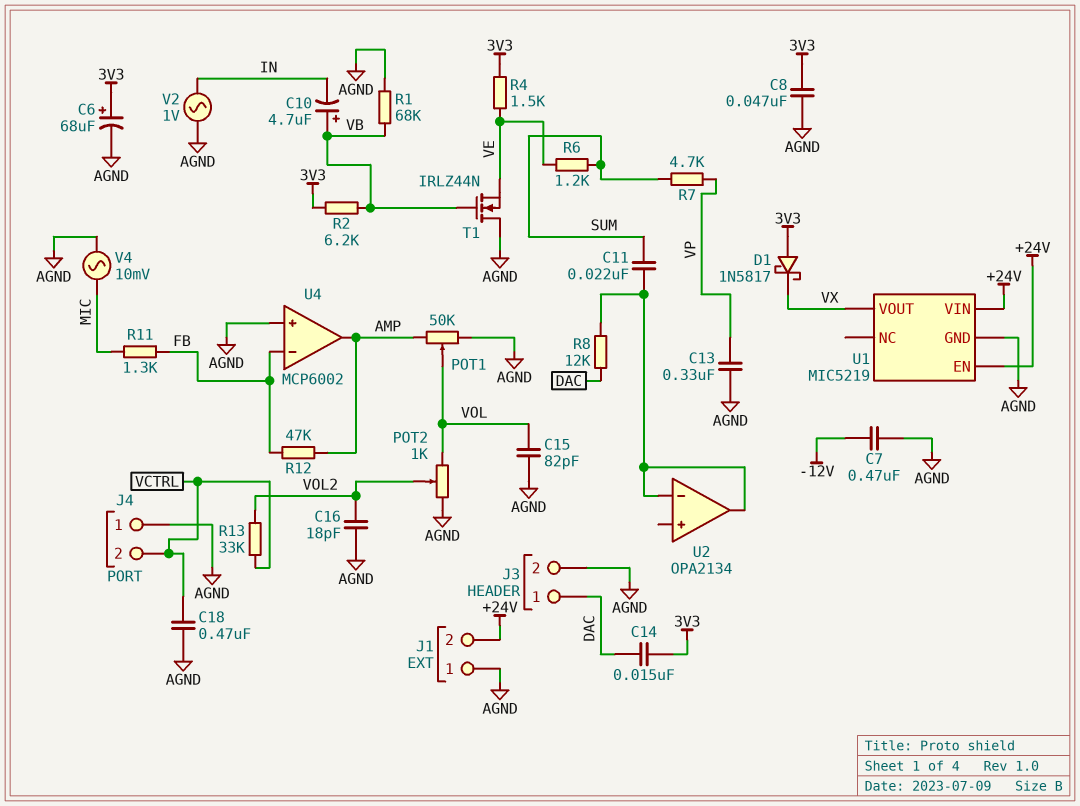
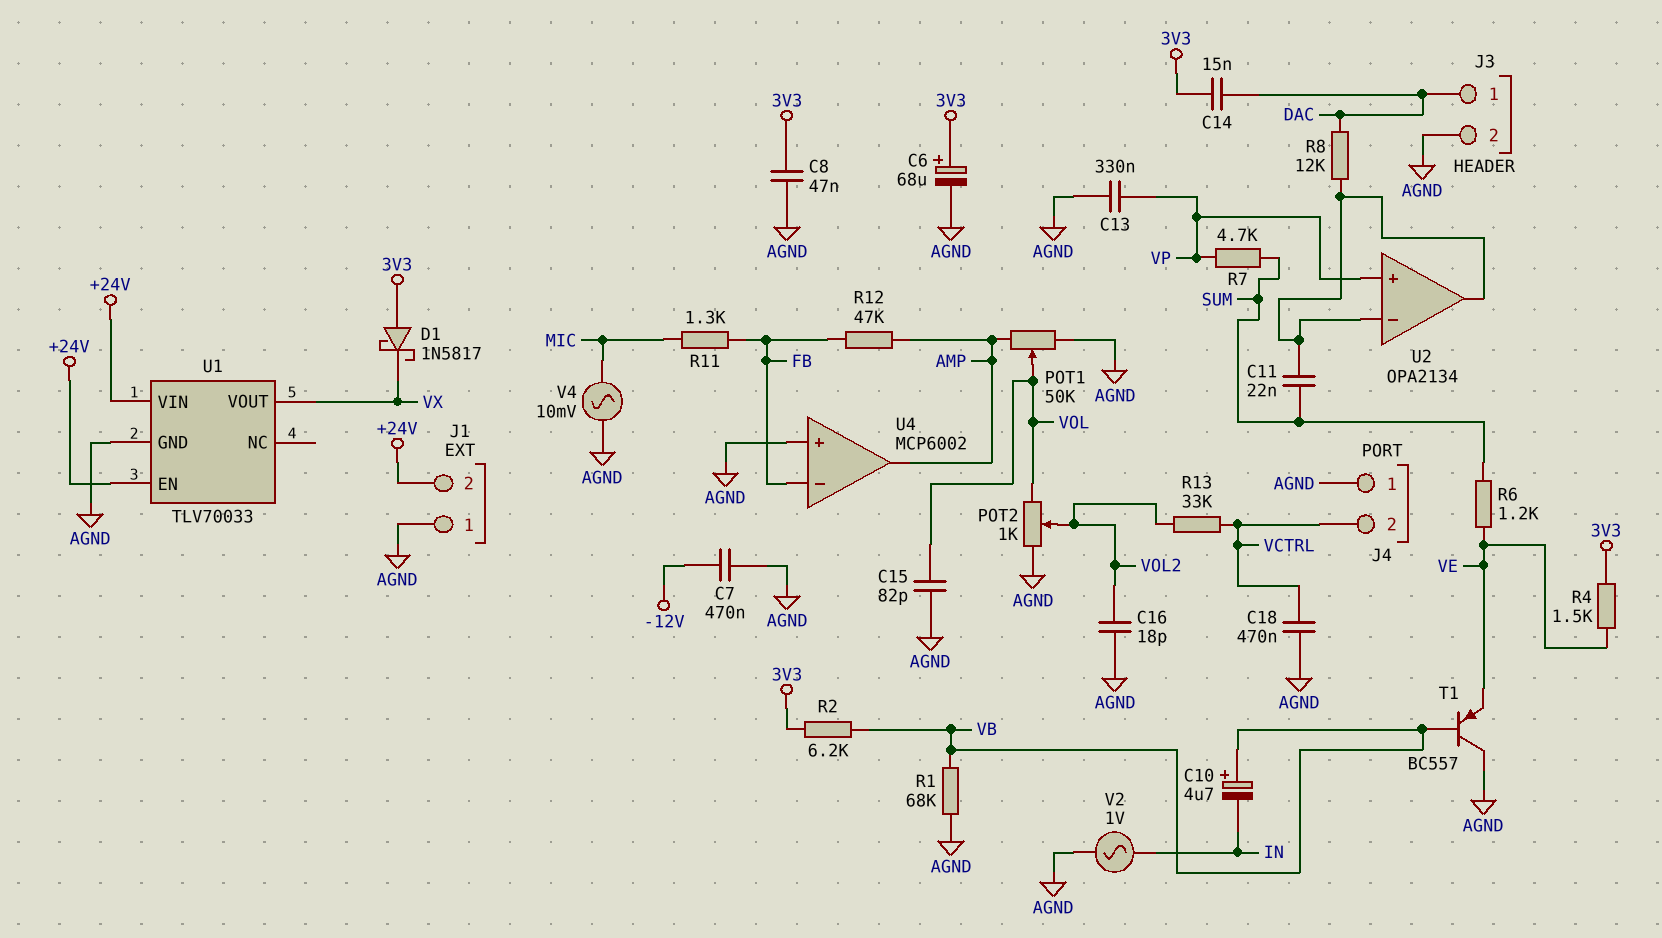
T1: NMOS IRLZ44N (G VB, D AGND, S VE) -> PNP BC557 (B VB, C AGND, E VE)
U1: MIC5219 -> TLV70033
U2 pin in+: none -> VP

